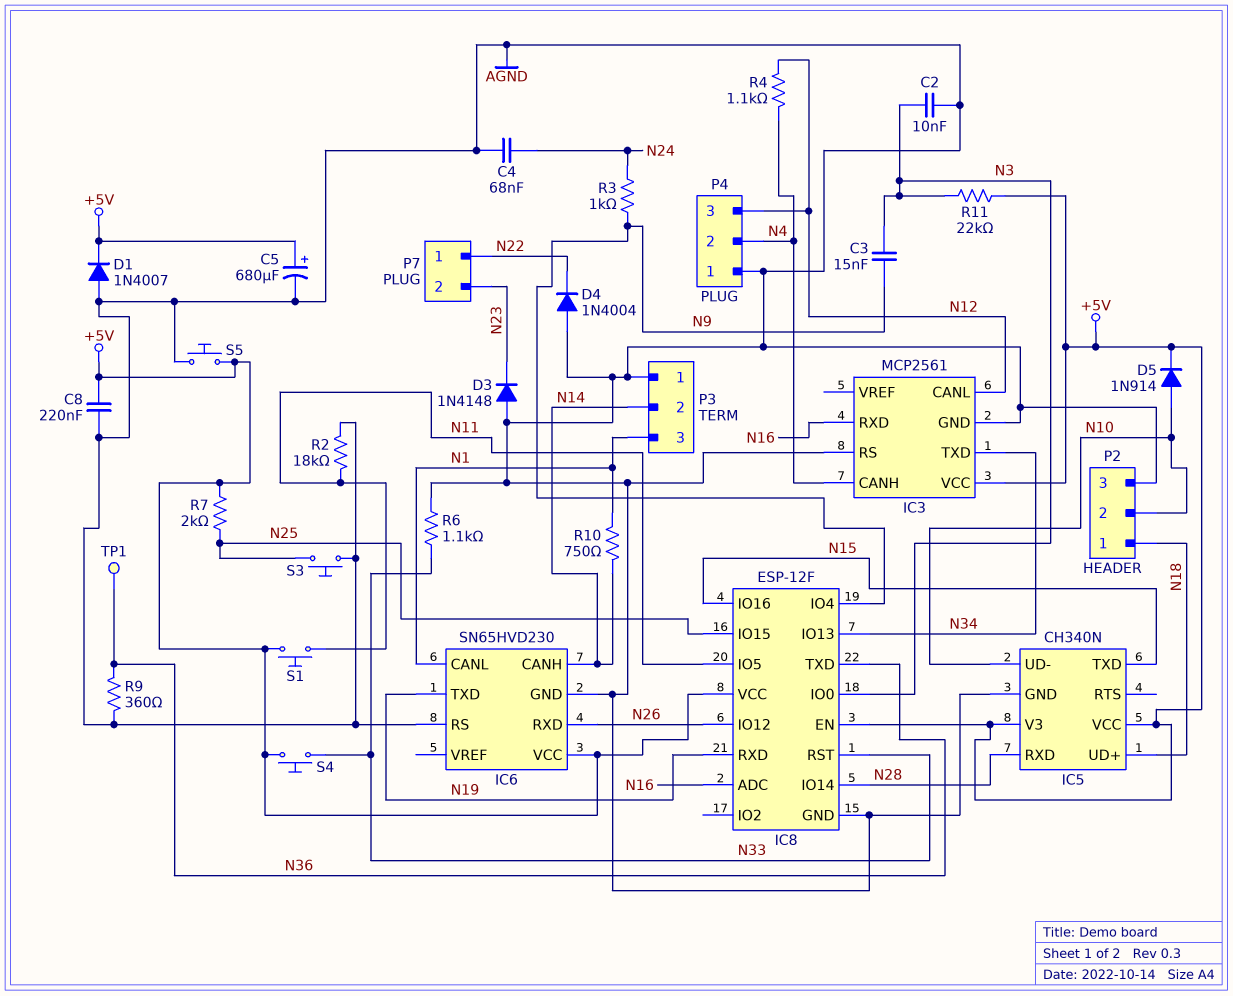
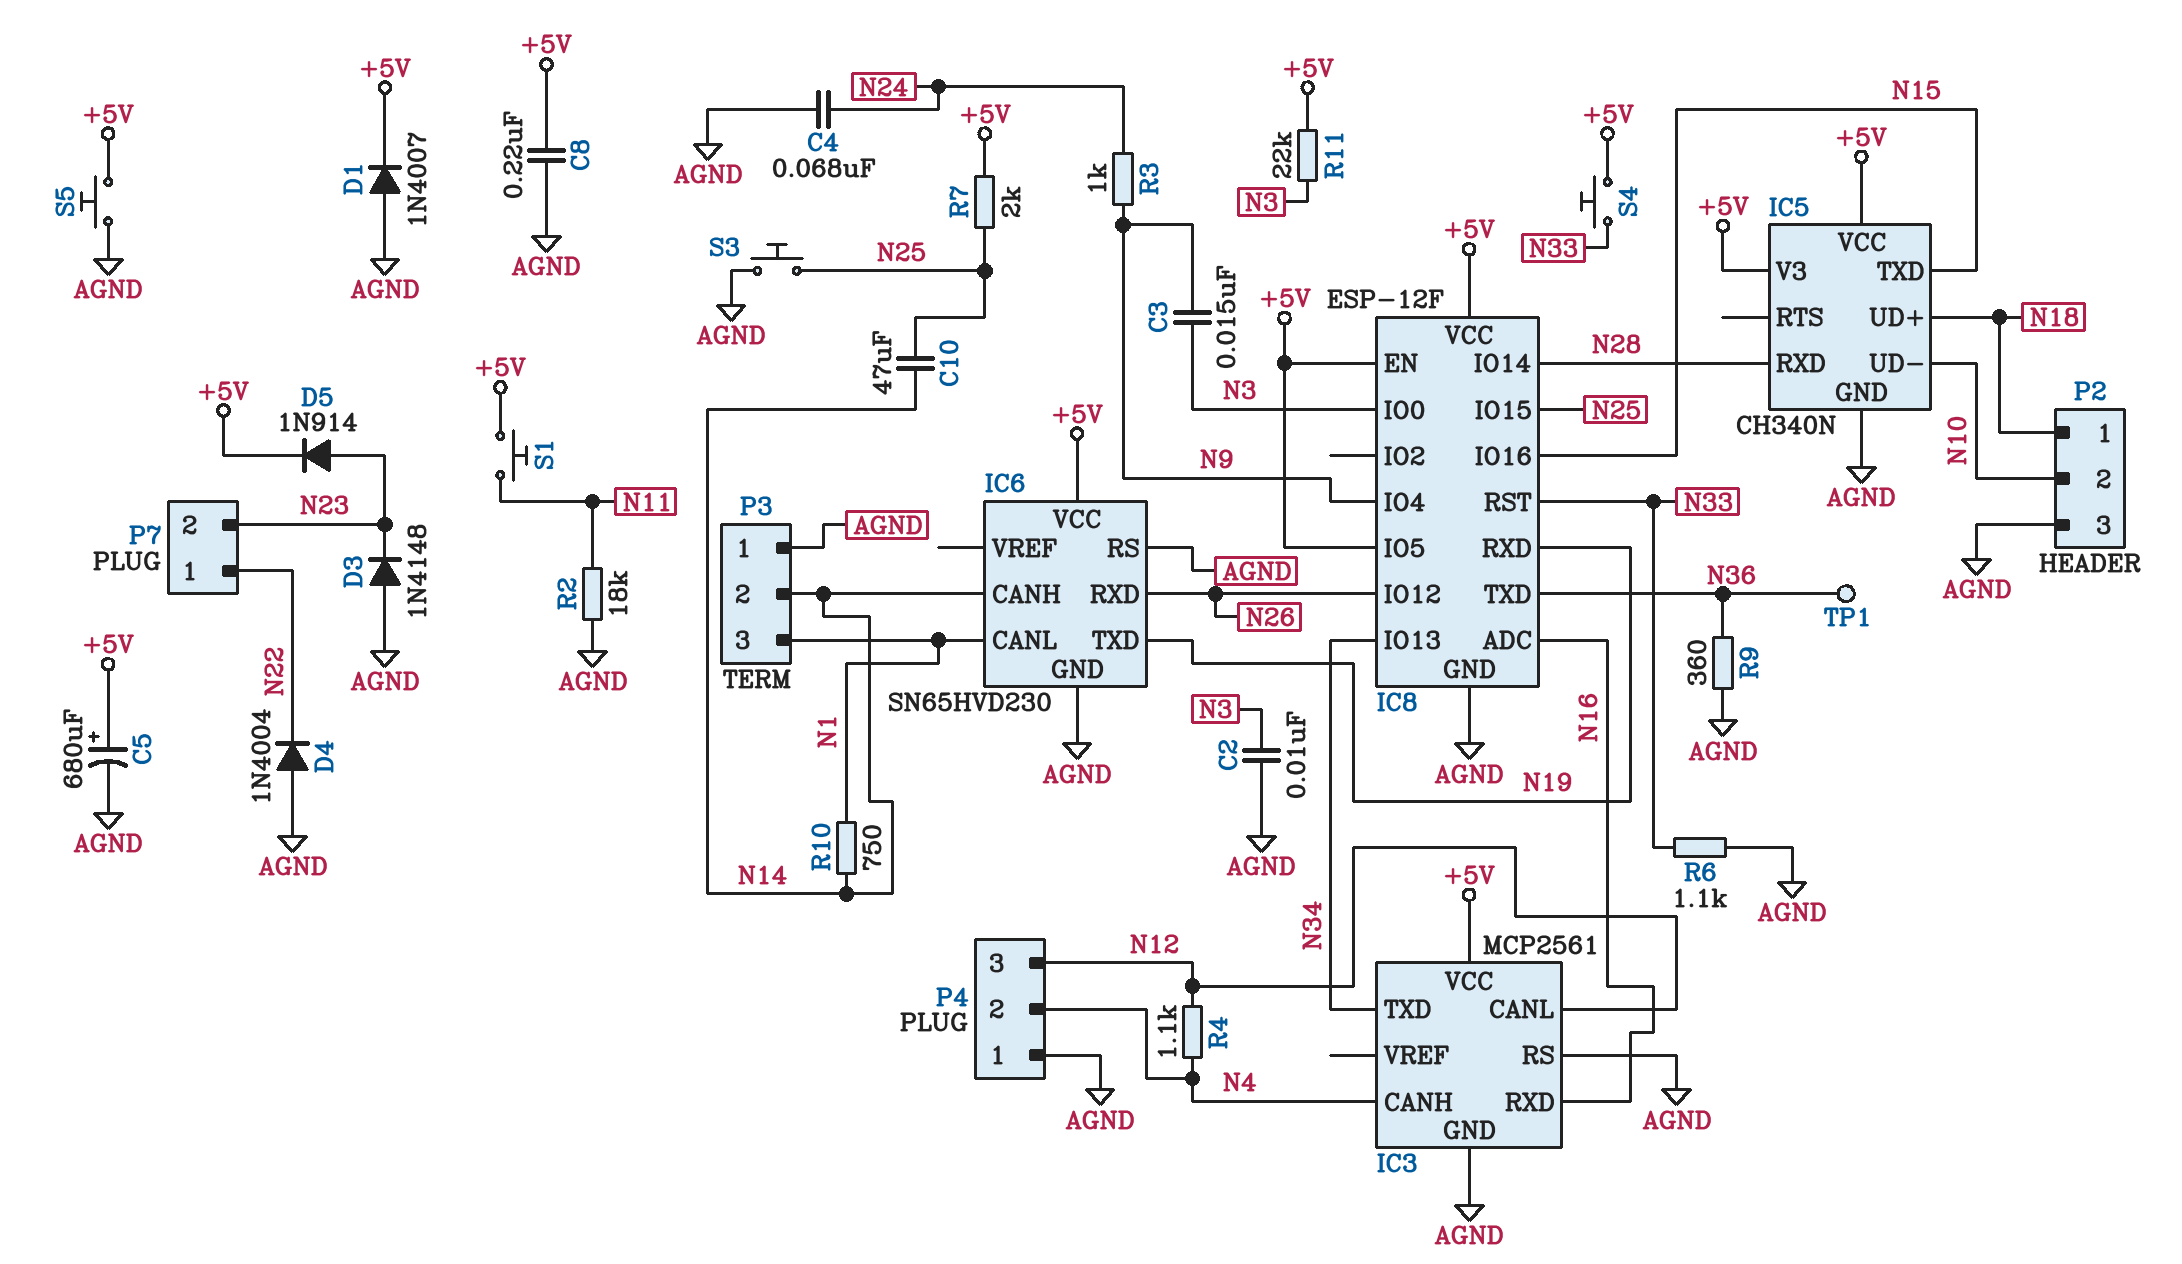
C10: none -> 47uF (N14, N25)
D5: diode 1N914 (A N10, K +5V) -> diode 1N914 (A N23, K +5V)
IC8 pin IO5: N11 -> +5V

